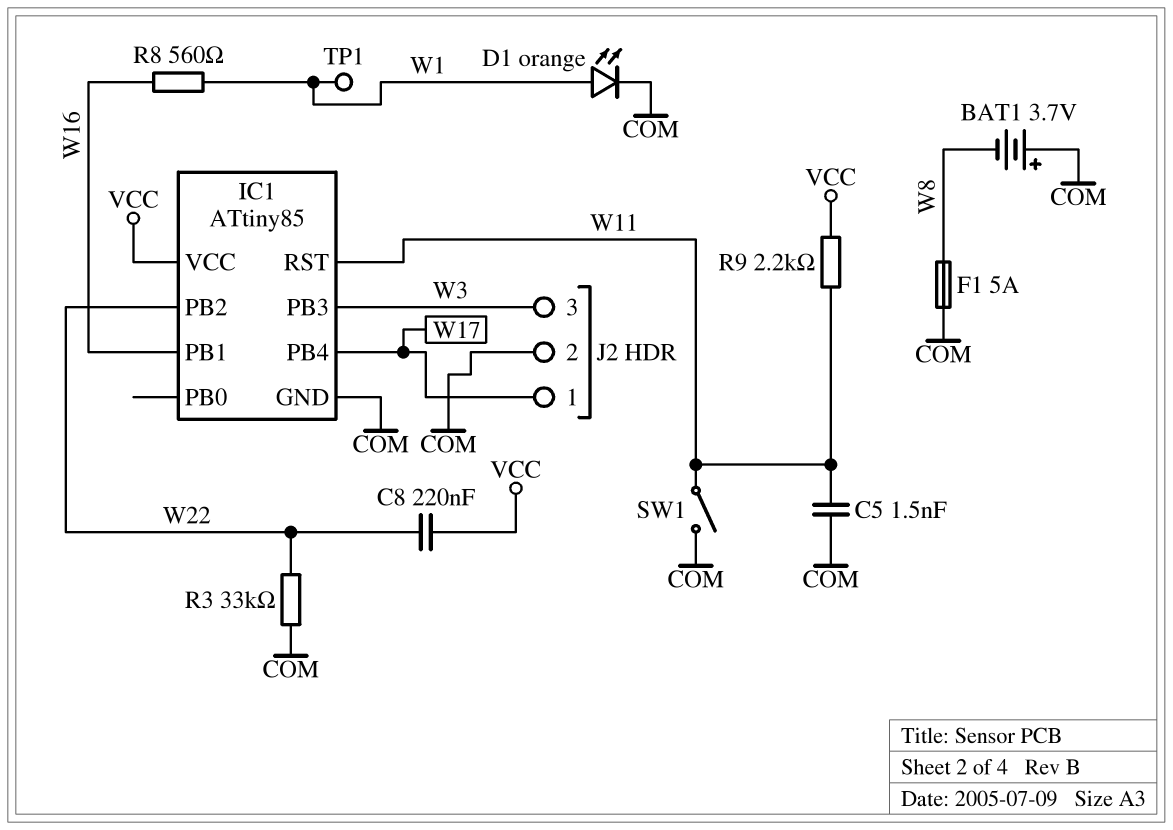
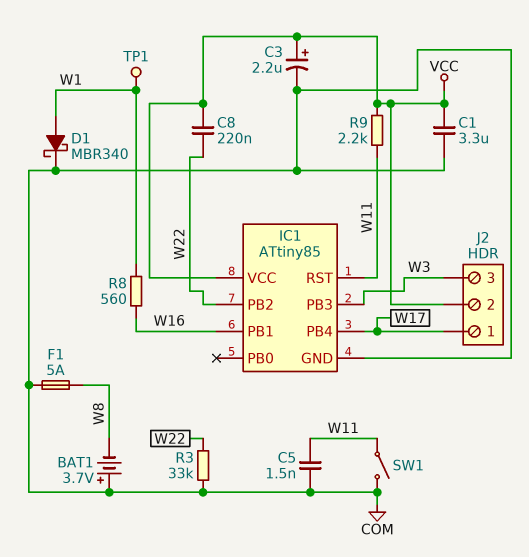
C1: none -> 3.3uF (COM, VCC)
C3: none -> 2.2uF (plus VCC, minus COM)
D1: LED orange (A W1, K COM) -> schottky MBR340 (A W1, K COM)
J2 pin 2: COM -> VCC

